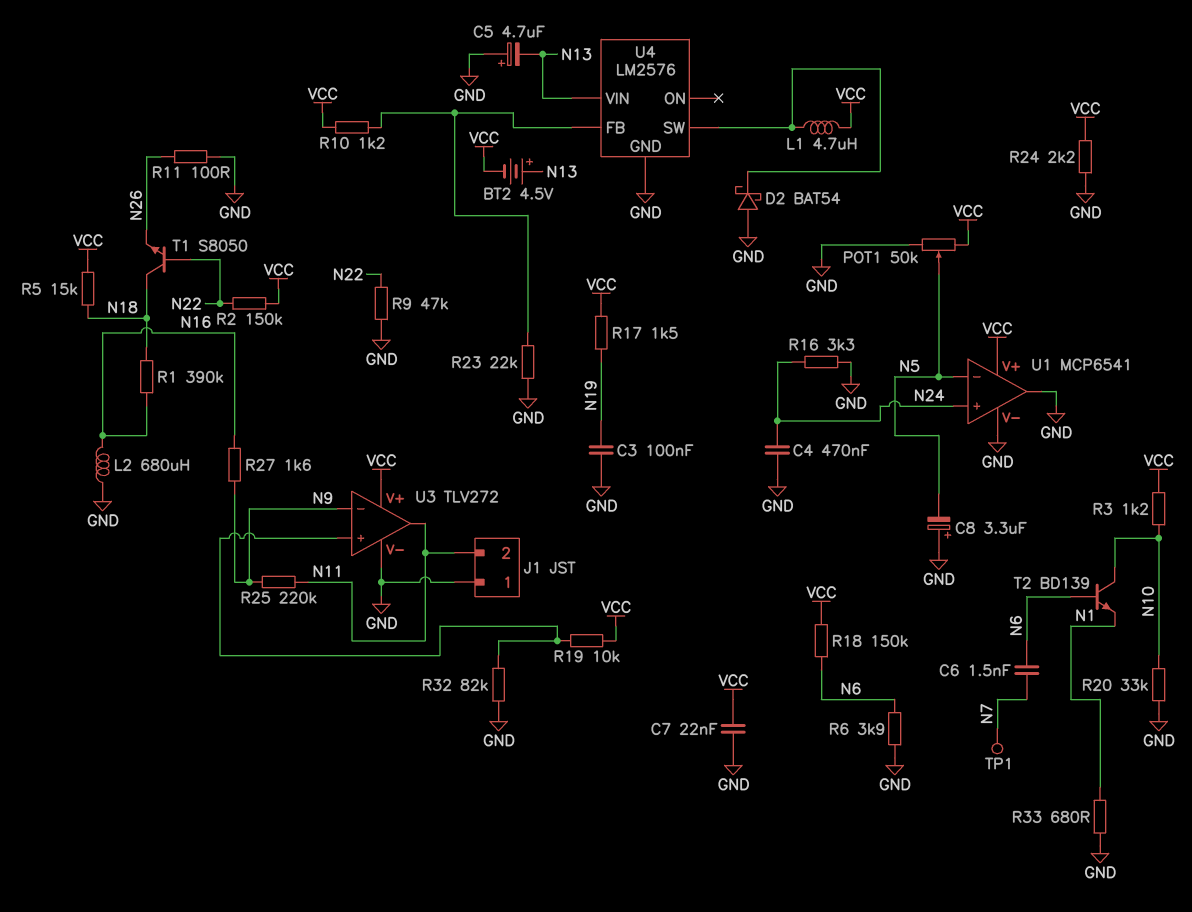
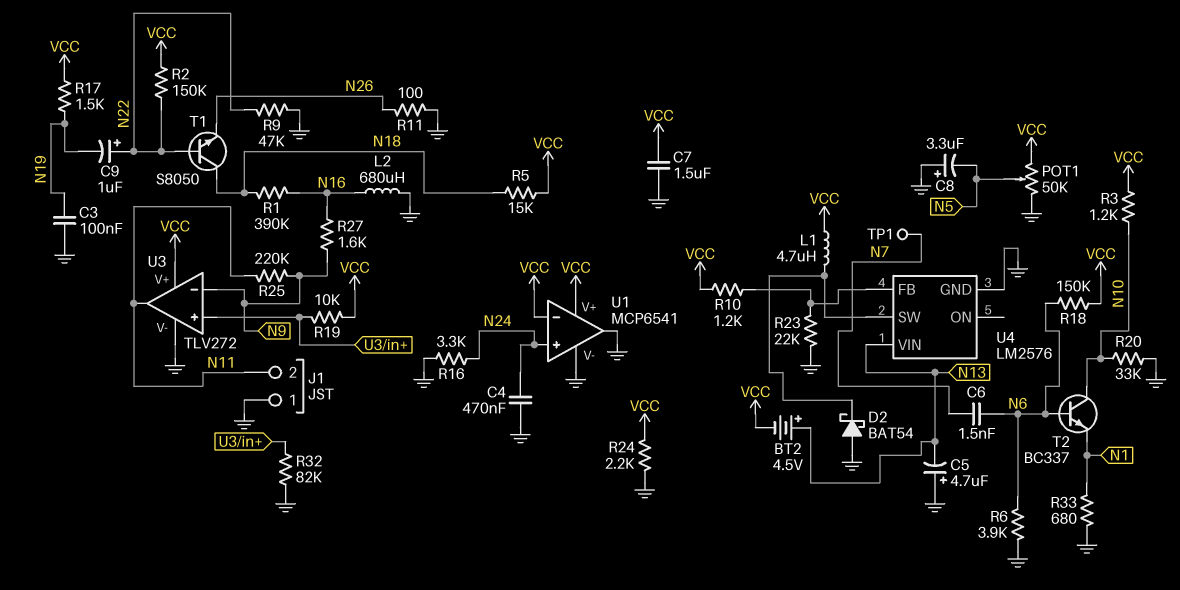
C7: 22nF (GND, VCC) -> 1.5uF (GND, VCC)
C9: none -> 1uF (plus N22, minus N19)
T2: NPN BD139 (B N6, C N10, E N1) -> NPN BC337 (B N6, C N10, E N1)
U1 pin in-: N5 -> VCC

